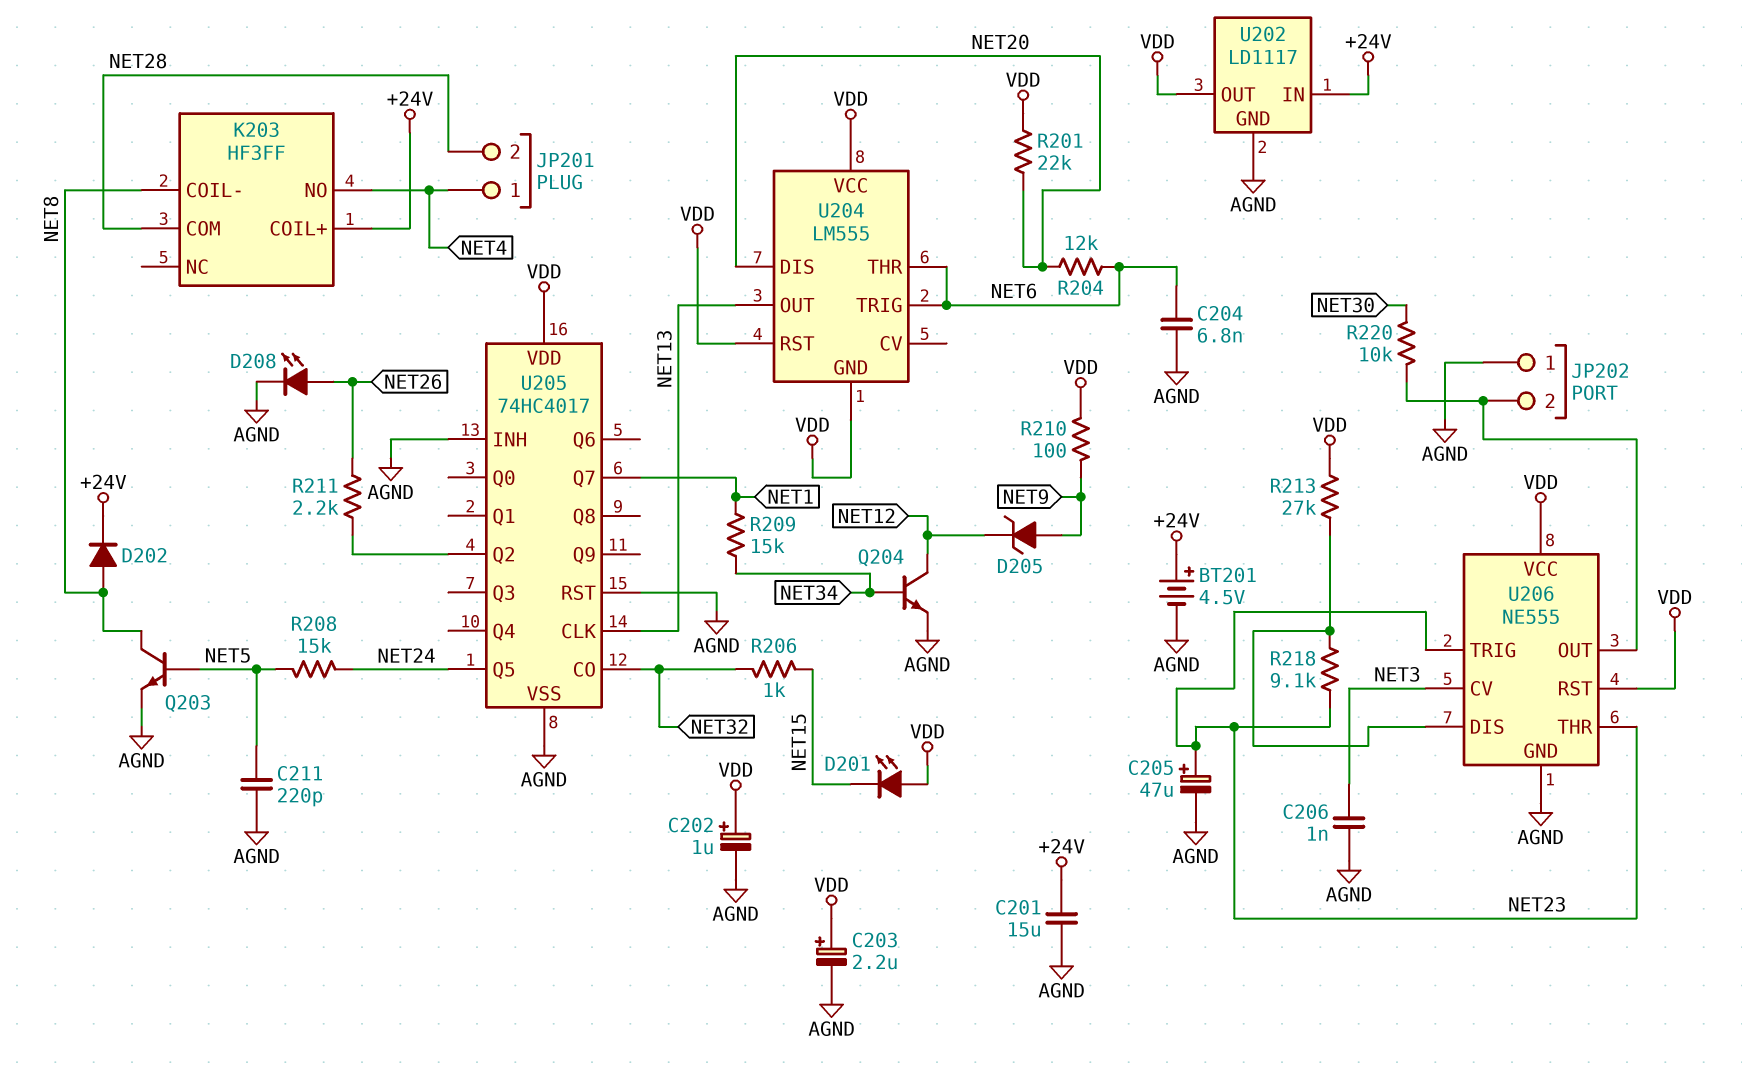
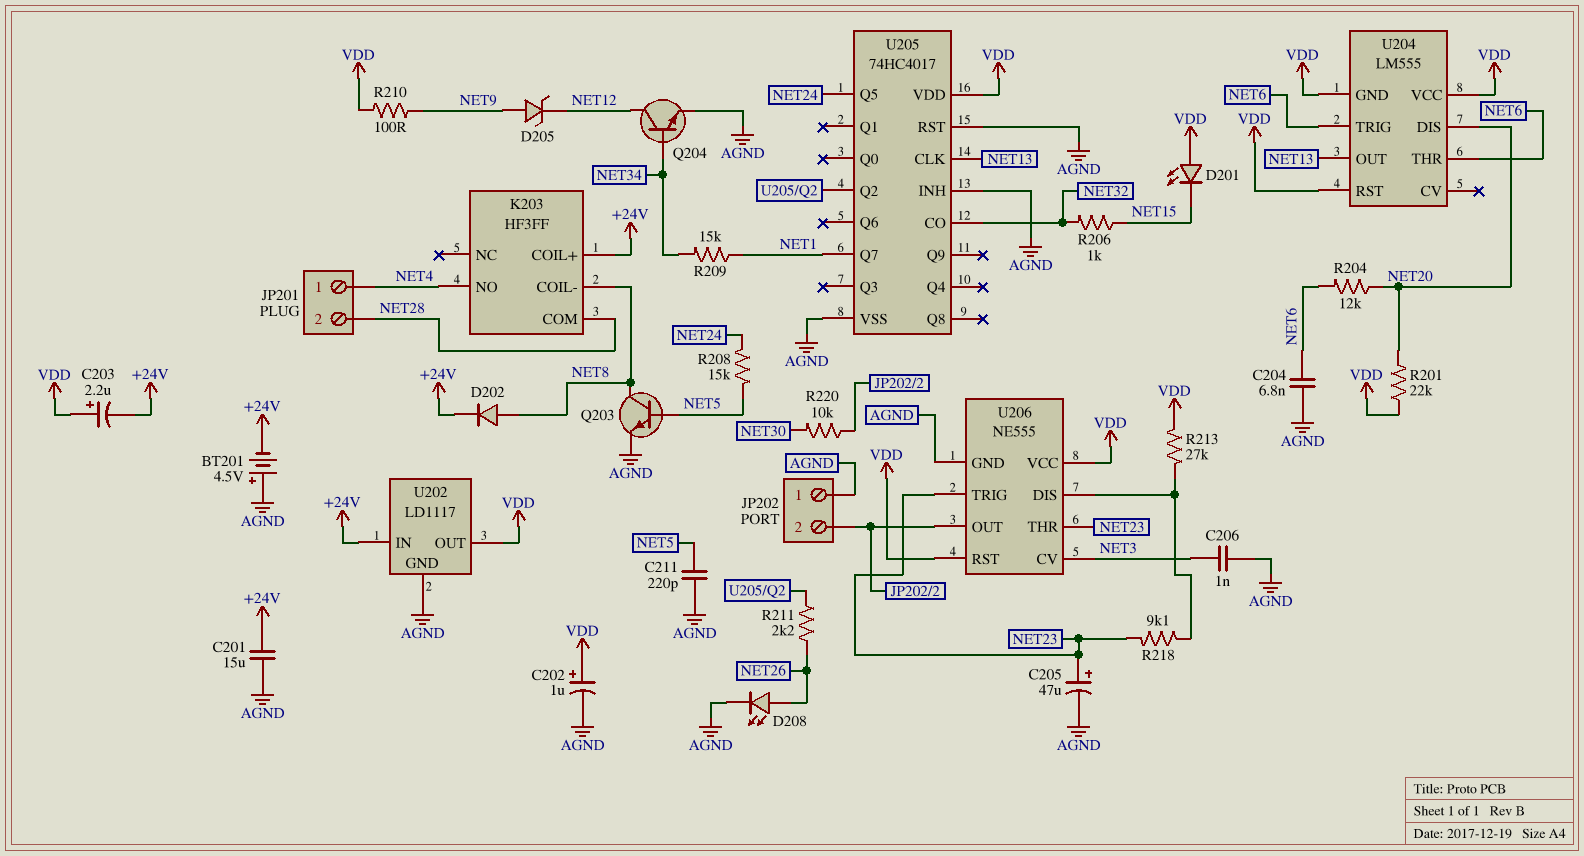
BT201: 4.5V (plus +24V, minus AGND) -> 4.5V (plus AGND, minus +24V)
C203: 2.2uF (plus VDD, minus AGND) -> 2.2uF (plus VDD, minus +24V)

